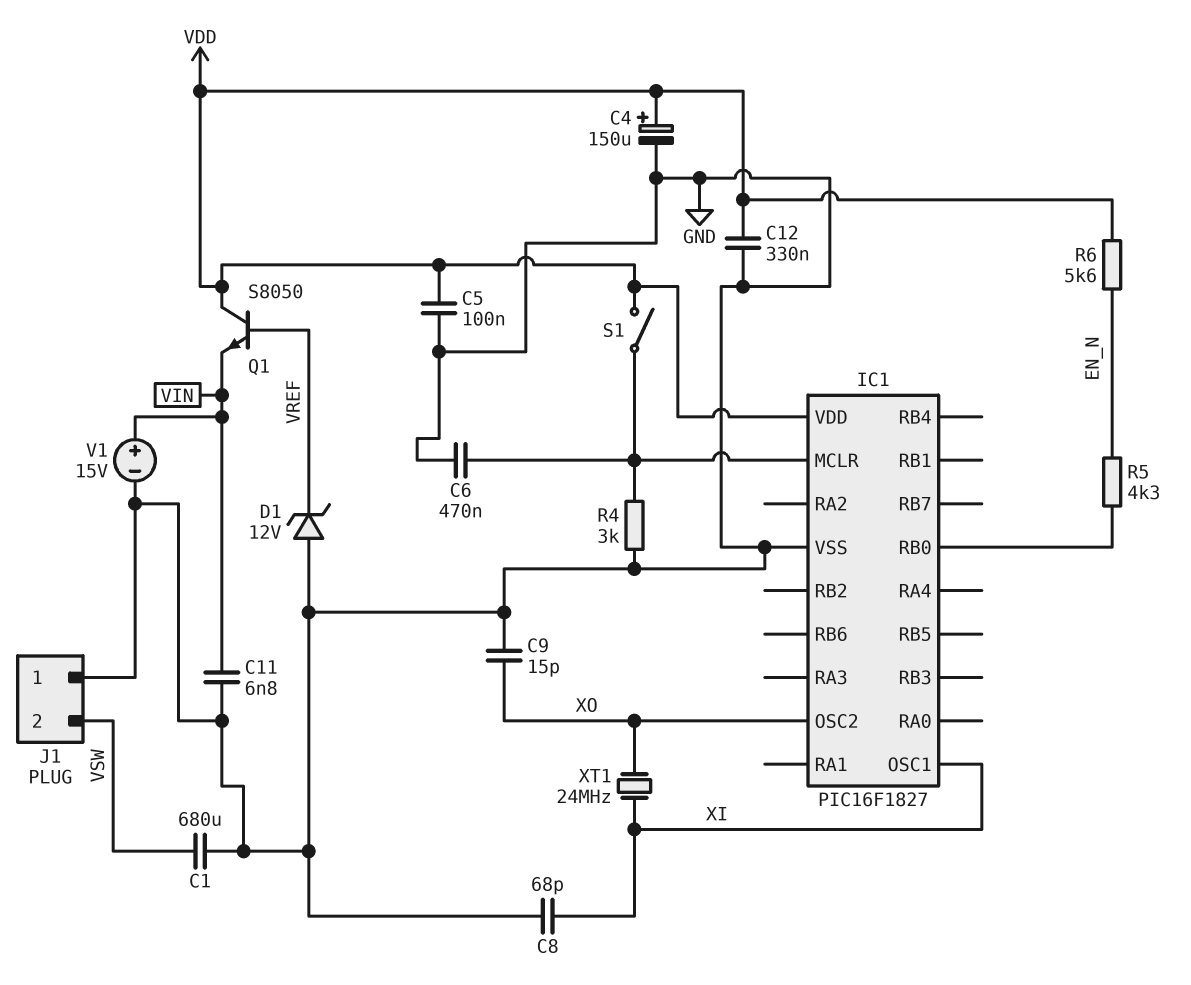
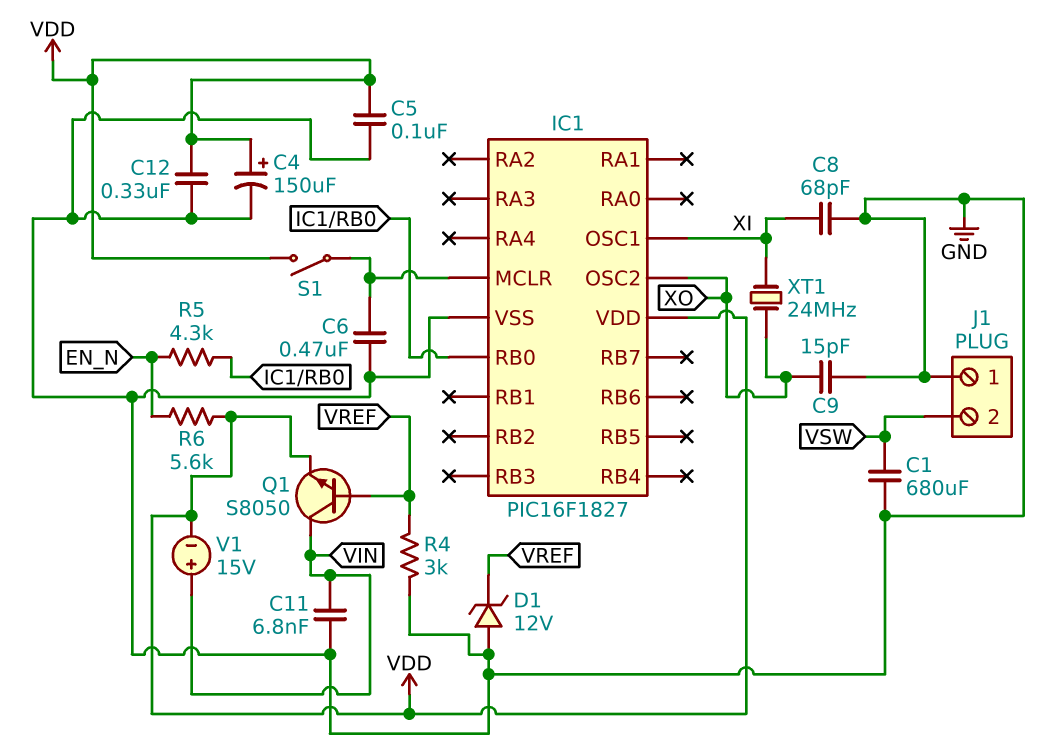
Q1: NPN S8050 (B VREF, C VDD, E VIN) -> NPN S8050 (B VREF, C VIN, E VDD)
R4: 3k (GND, IC1/MCLR) -> 3k (GND, VREF)
V1: 15V (plus VIN, minus GND) -> 15V (plus VIN, minus VDD)

